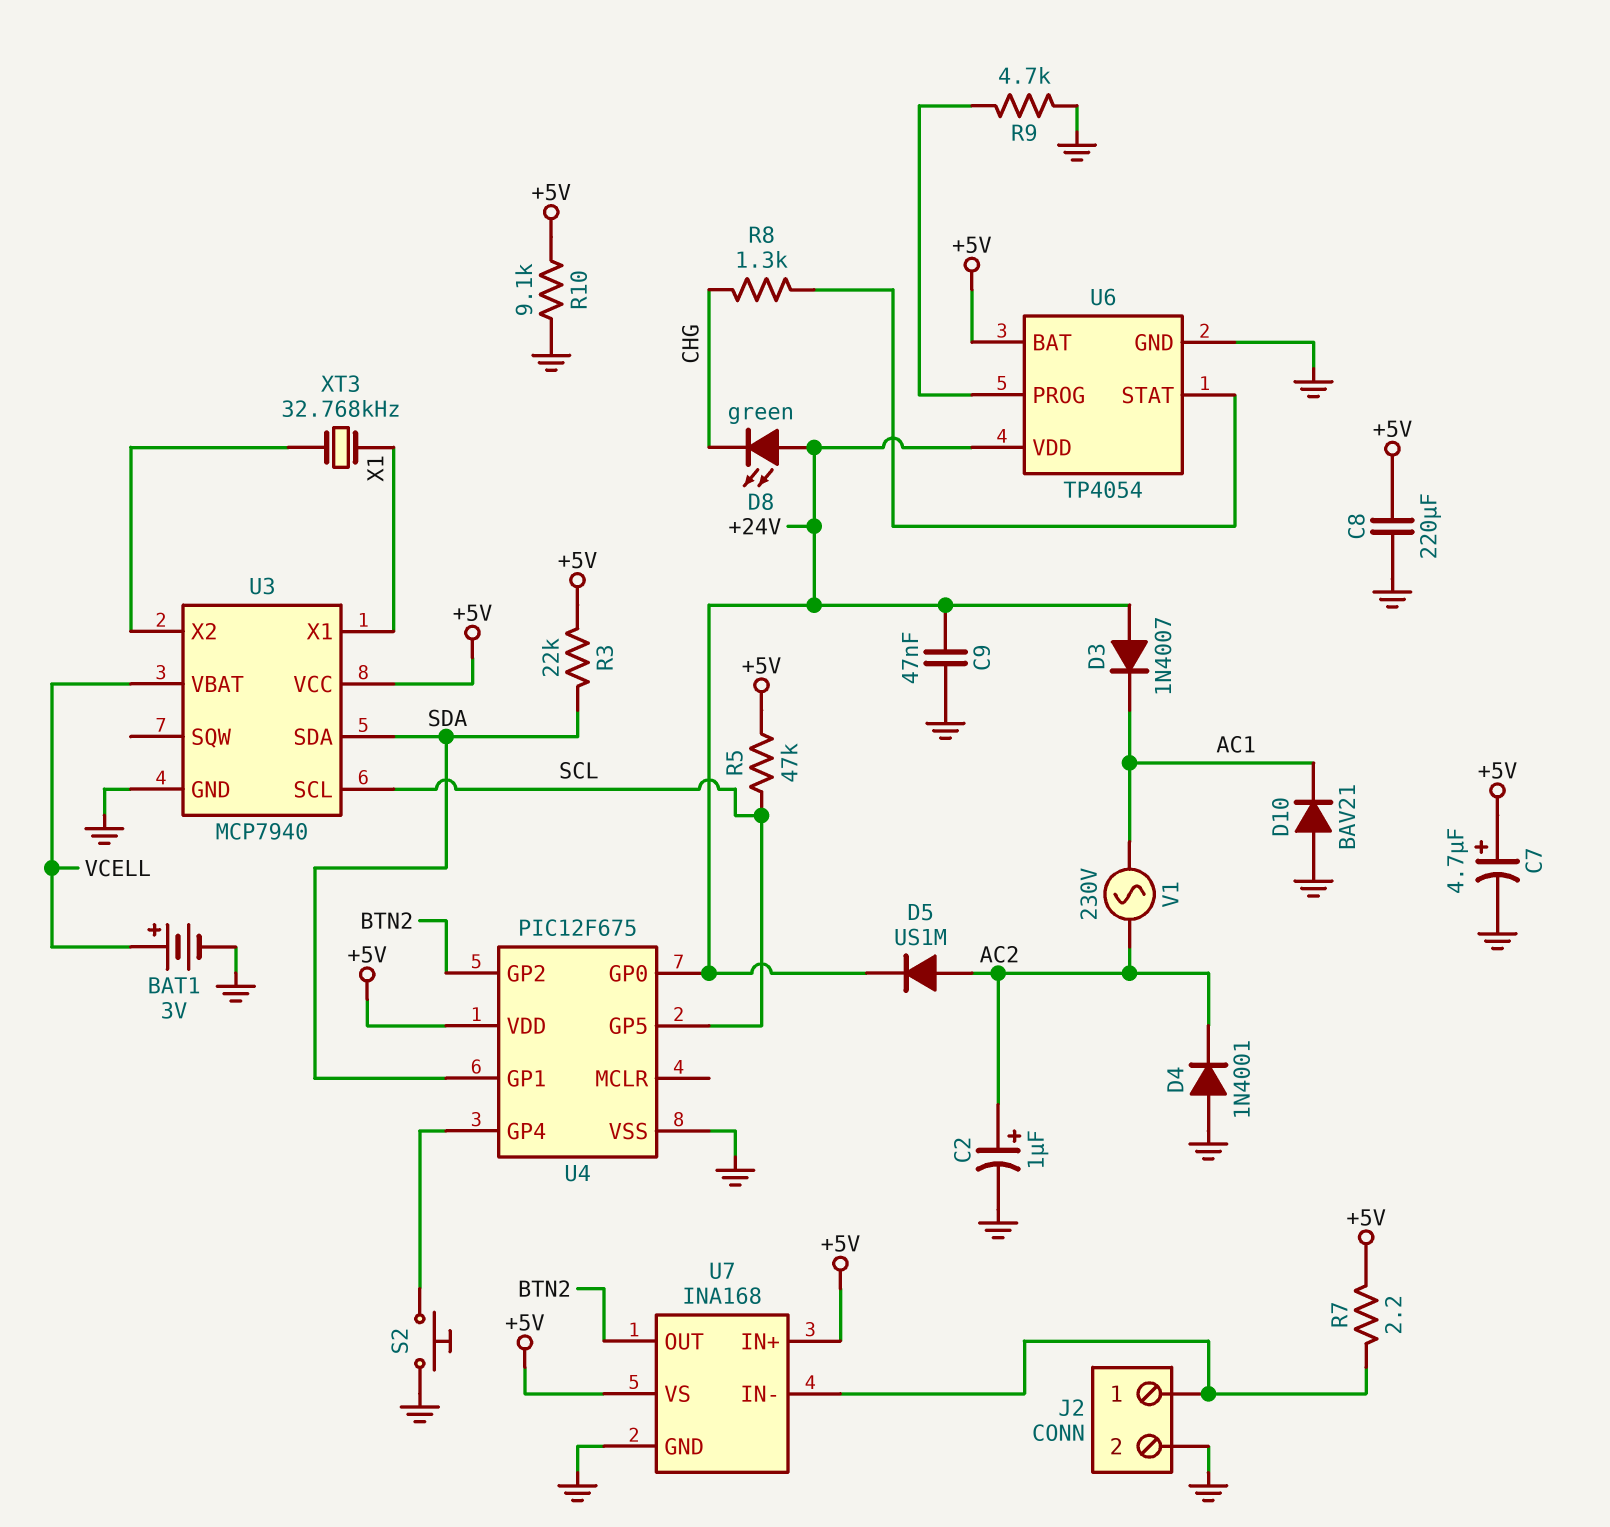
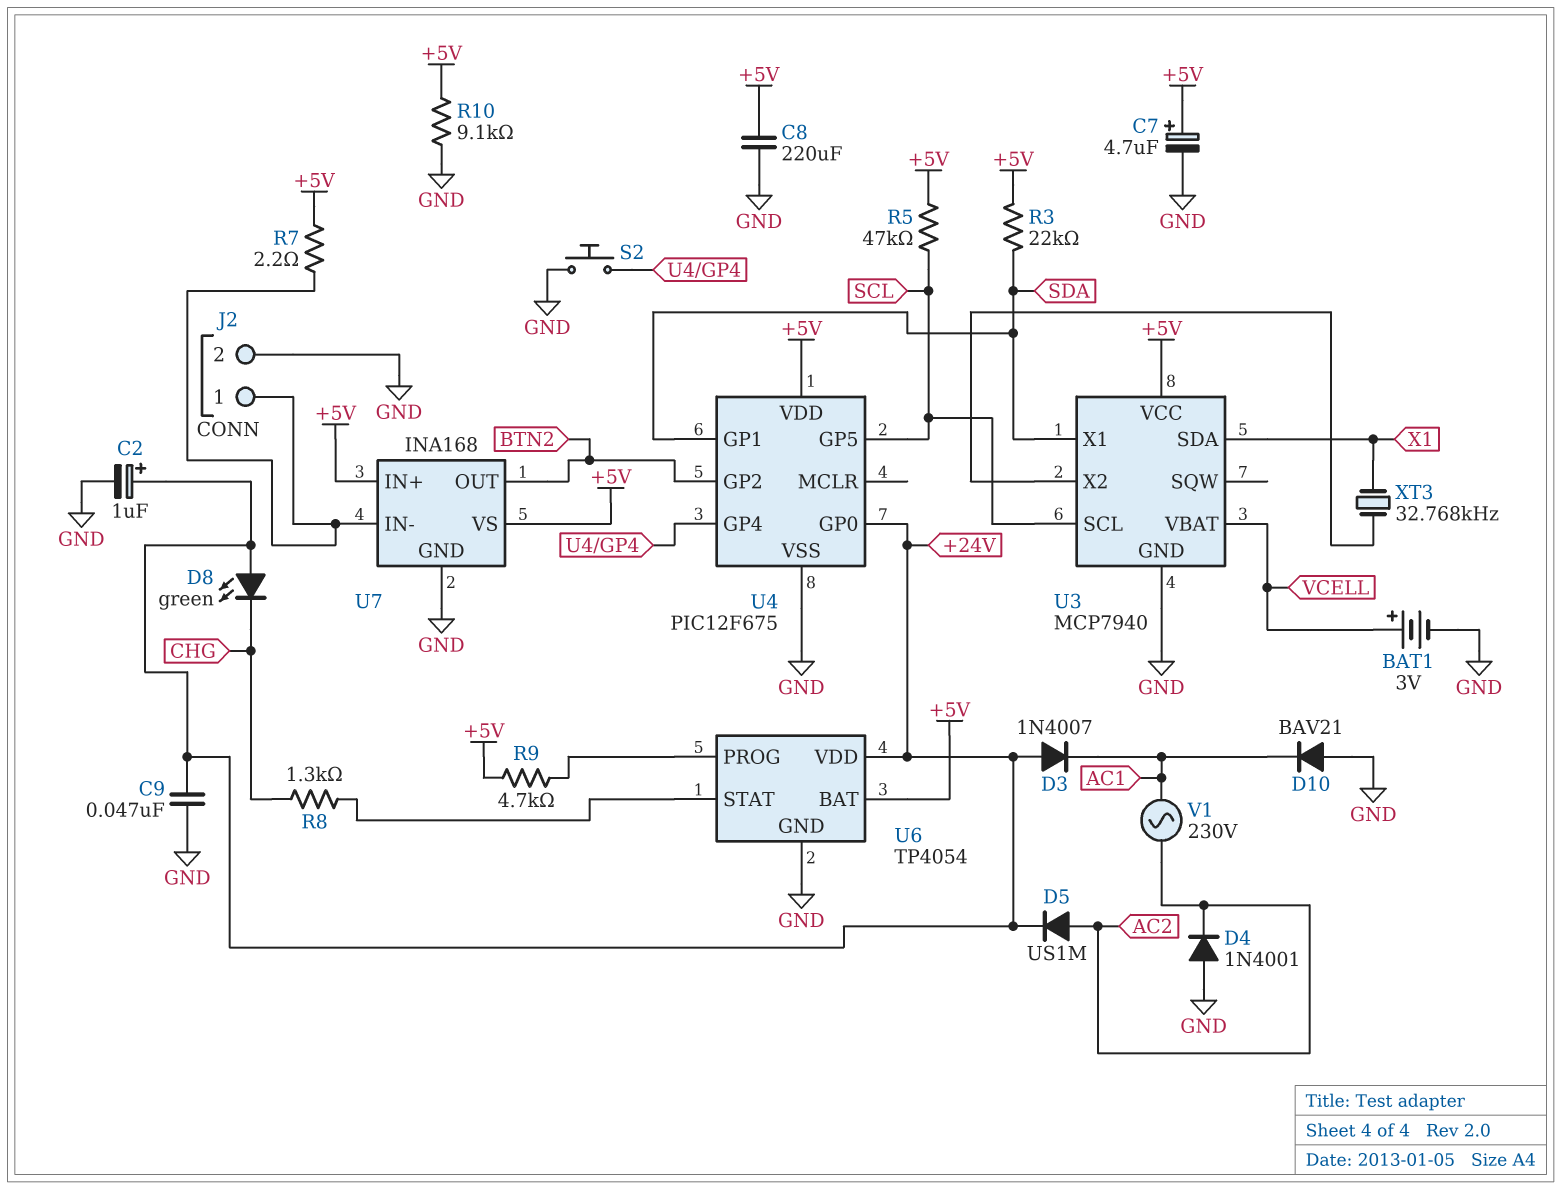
C2: 1uF (plus AC2, minus GND) -> 1uF (plus +24V, minus GND)
R9: 4.7k (GND, U6/PROG) -> 4.7k (+5V, U6/PROG)
U3 pin SDA: SDA -> X1
U3 pin X1: X1 -> SDA

